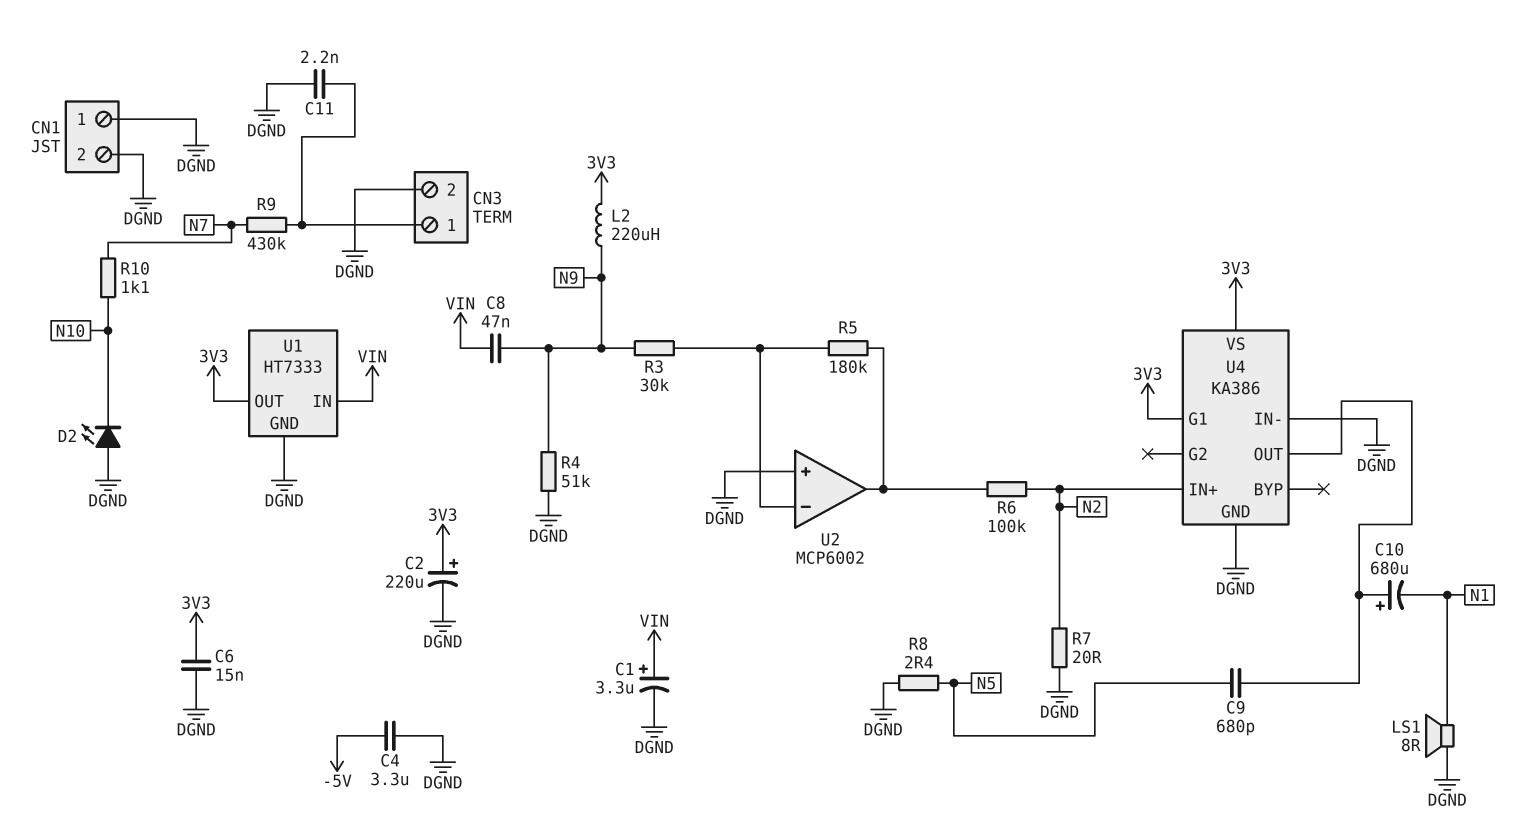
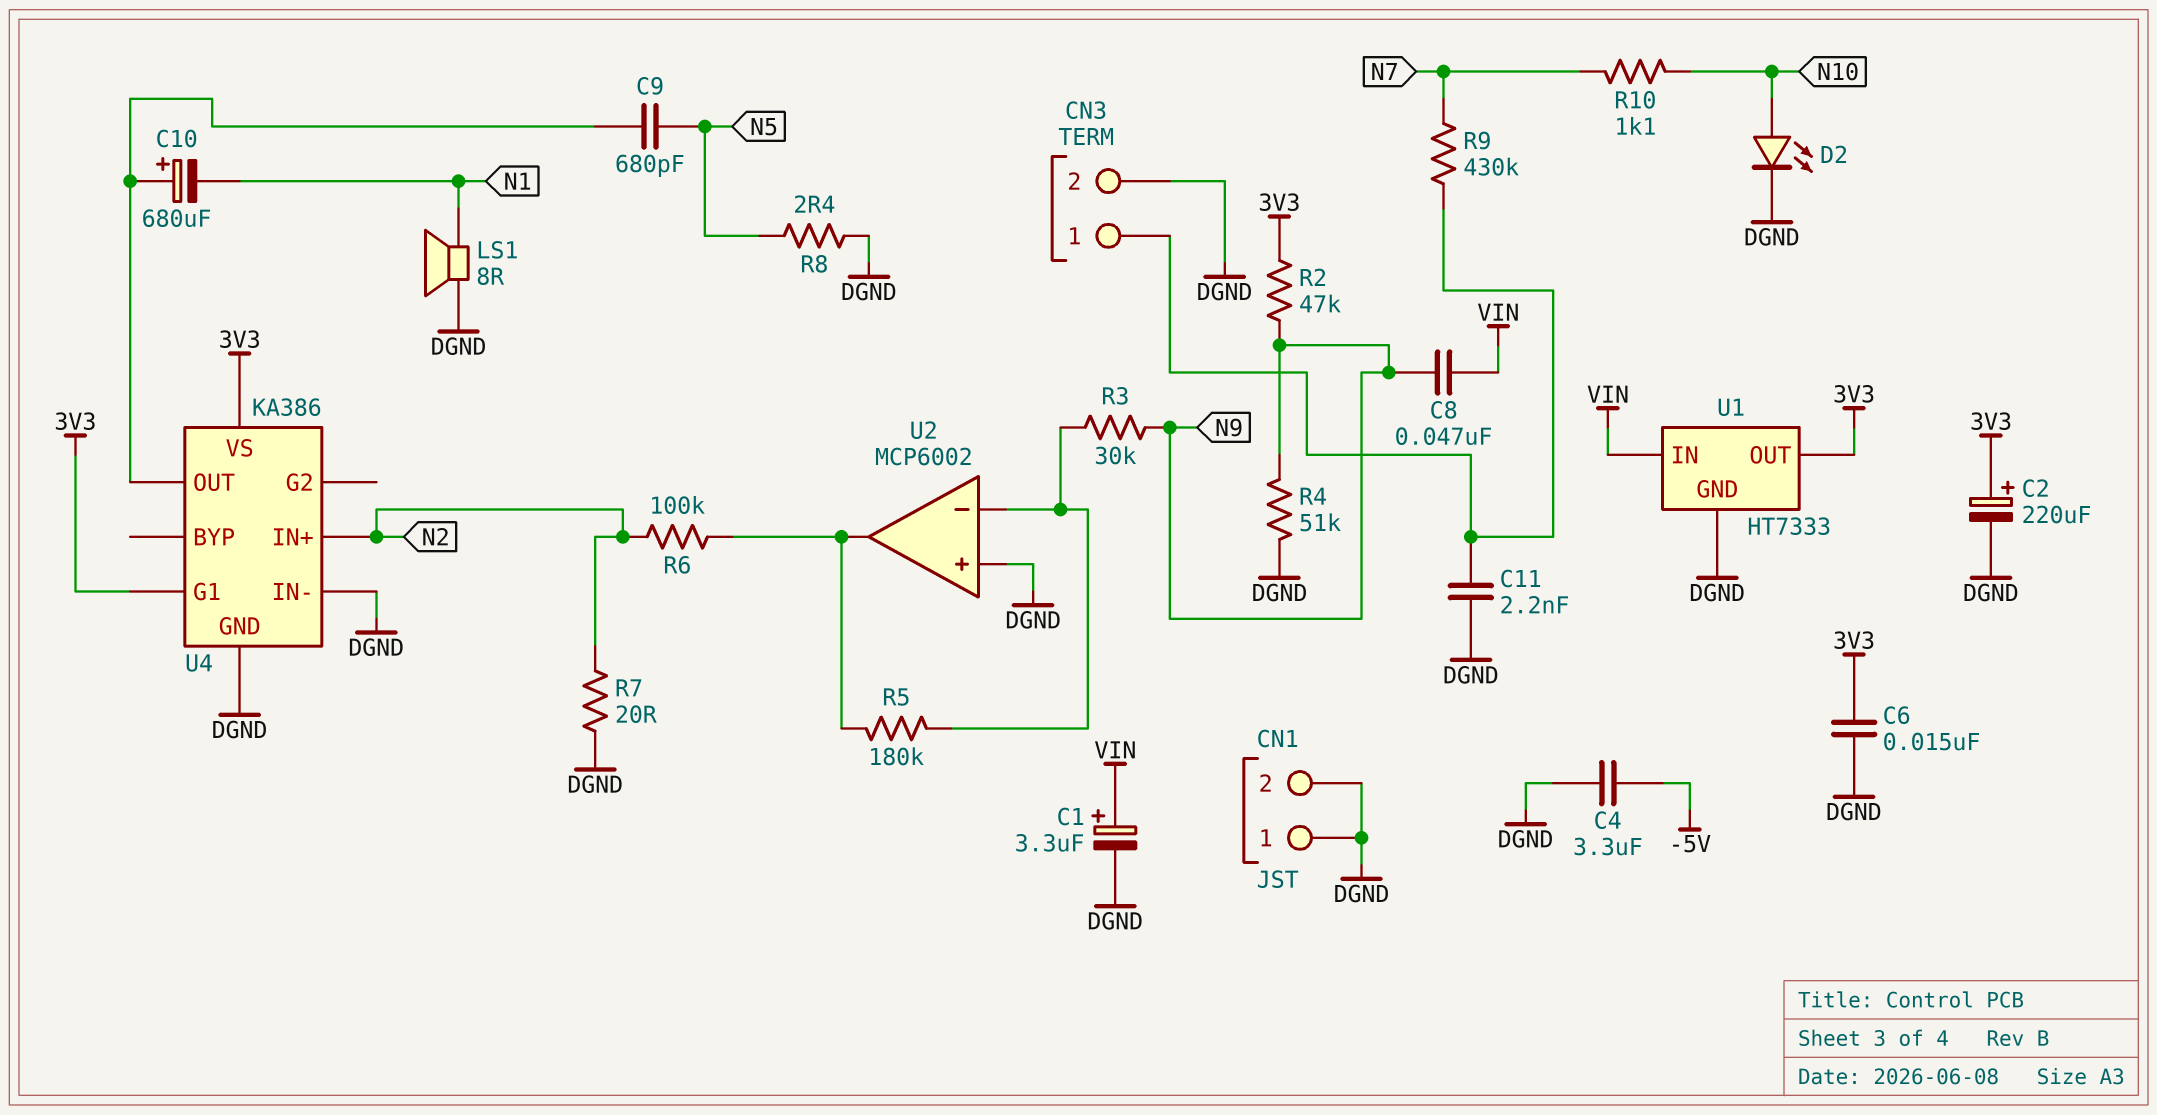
D2: LED (A DGND, K N10) -> LED (A N10, K DGND)
L2: 220uH (3V3, N9) -> none
R2: none -> 47k (3V3, N9)

